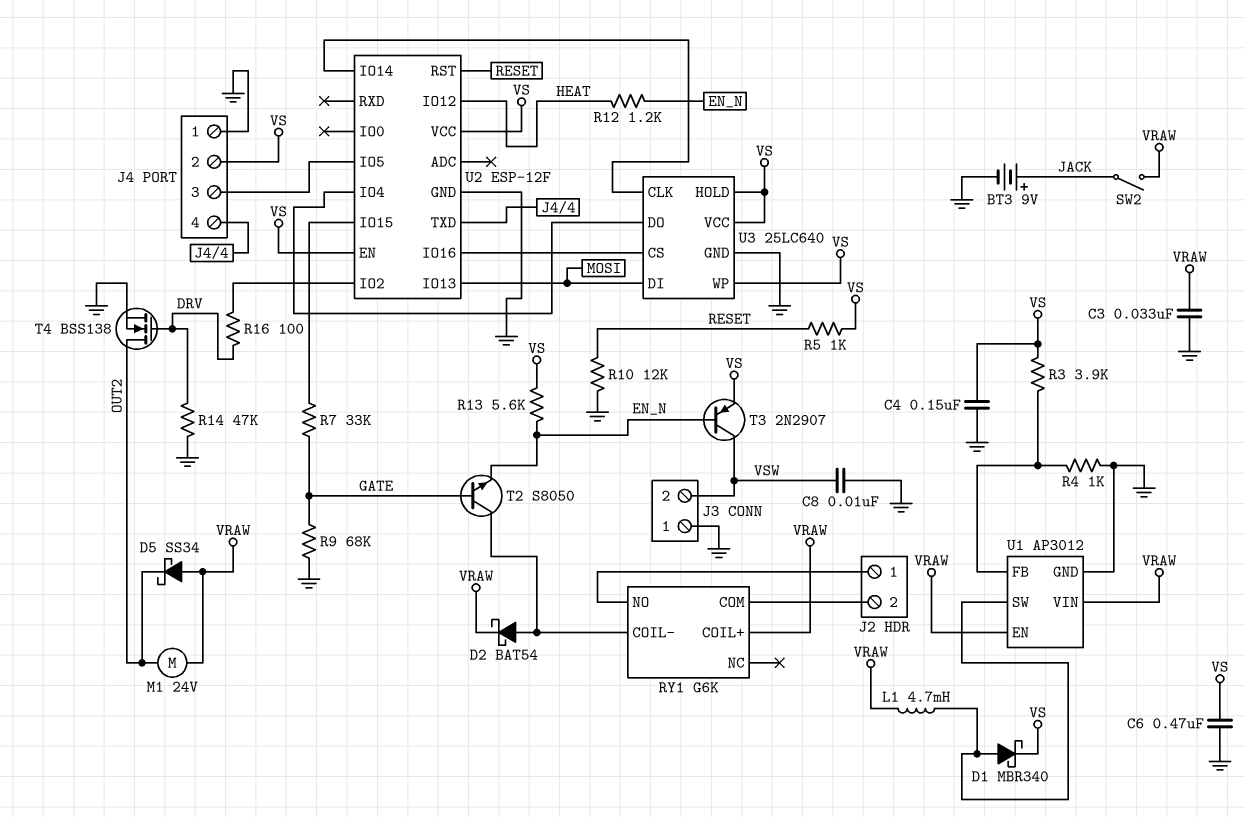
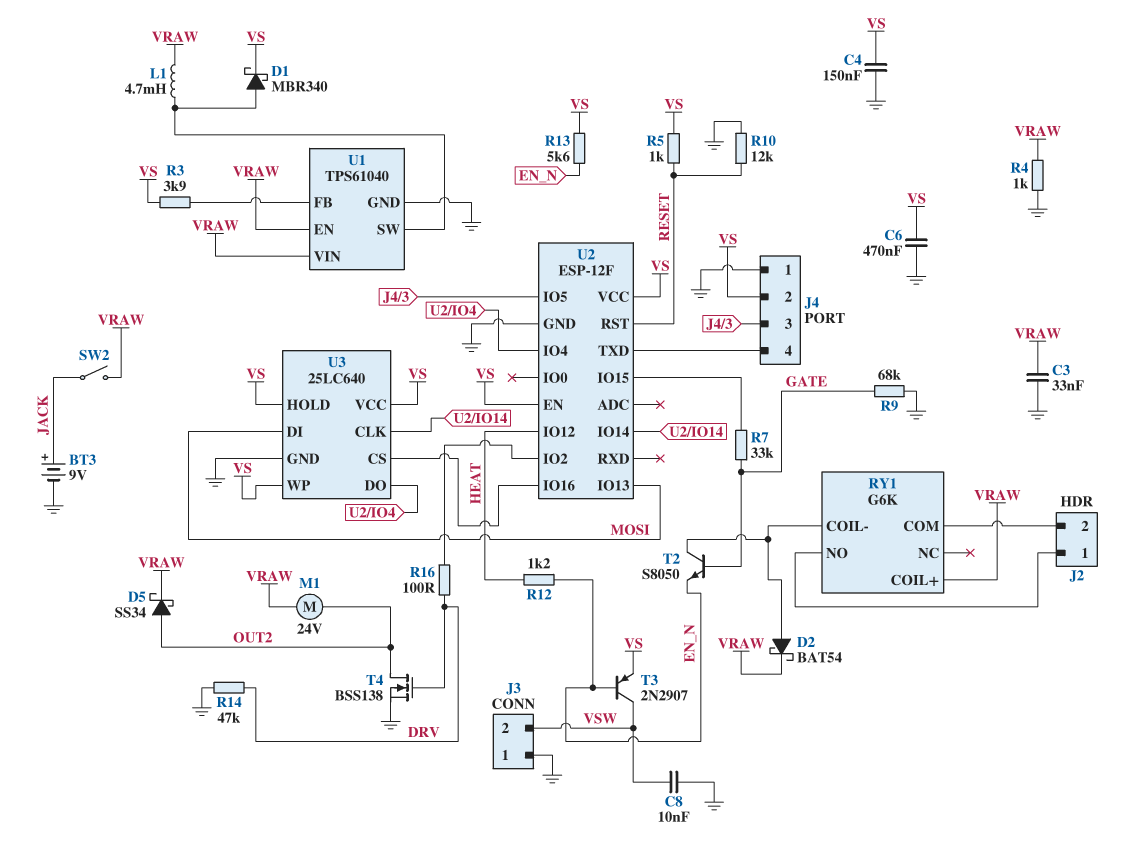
D5: schottky SS34 (A VRAW, K OUT2) -> schottky SS34 (A OUT2, K VRAW)
R4: 1k (GND, U1/FB) -> 1k (GND, VRAW)
U1: AP3012 -> TPS61040

